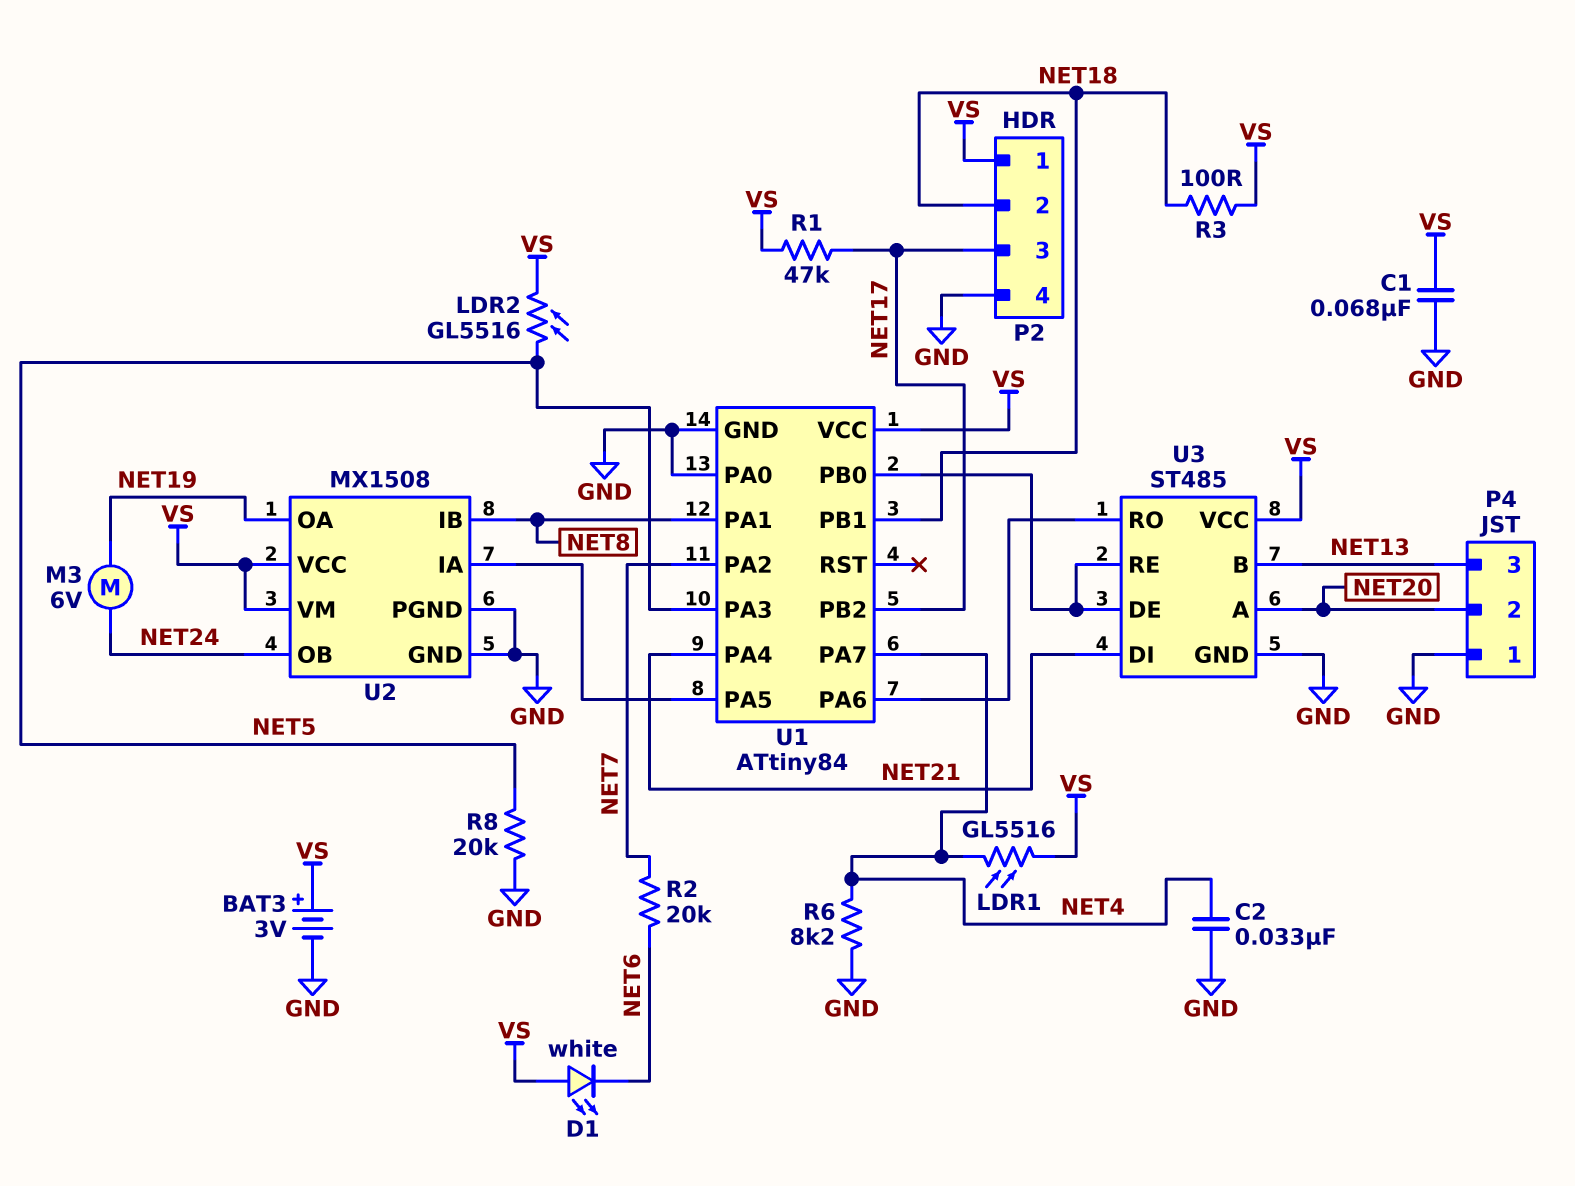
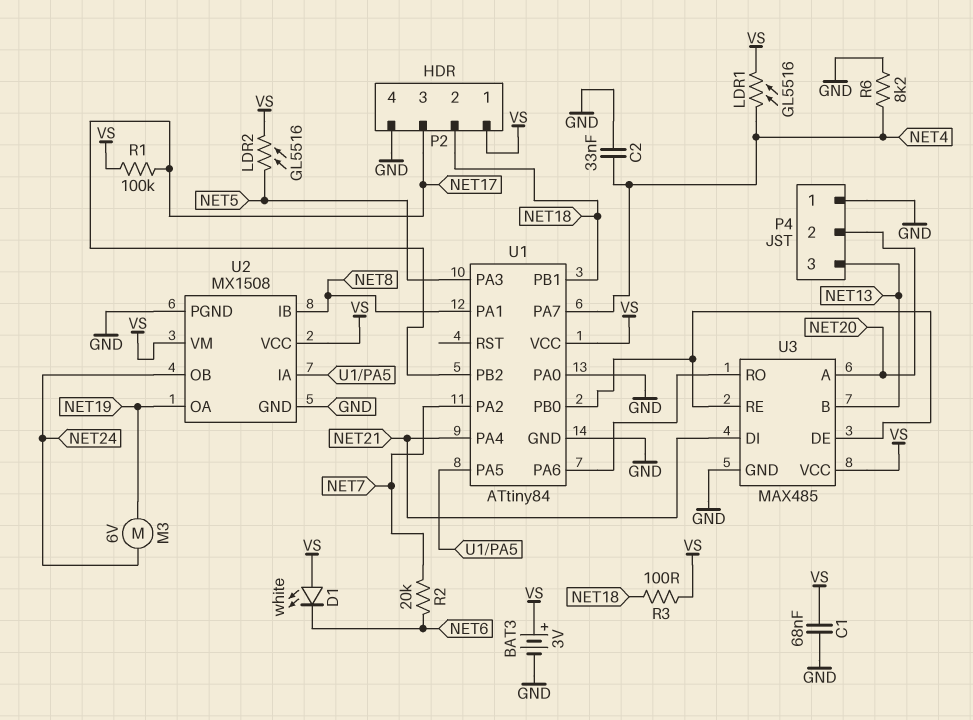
R1: 47k (NET17, VS) -> 100k (NET17, VS)
R8: 20k (GND, NET5) -> none
U3: ST485 -> MAX485

